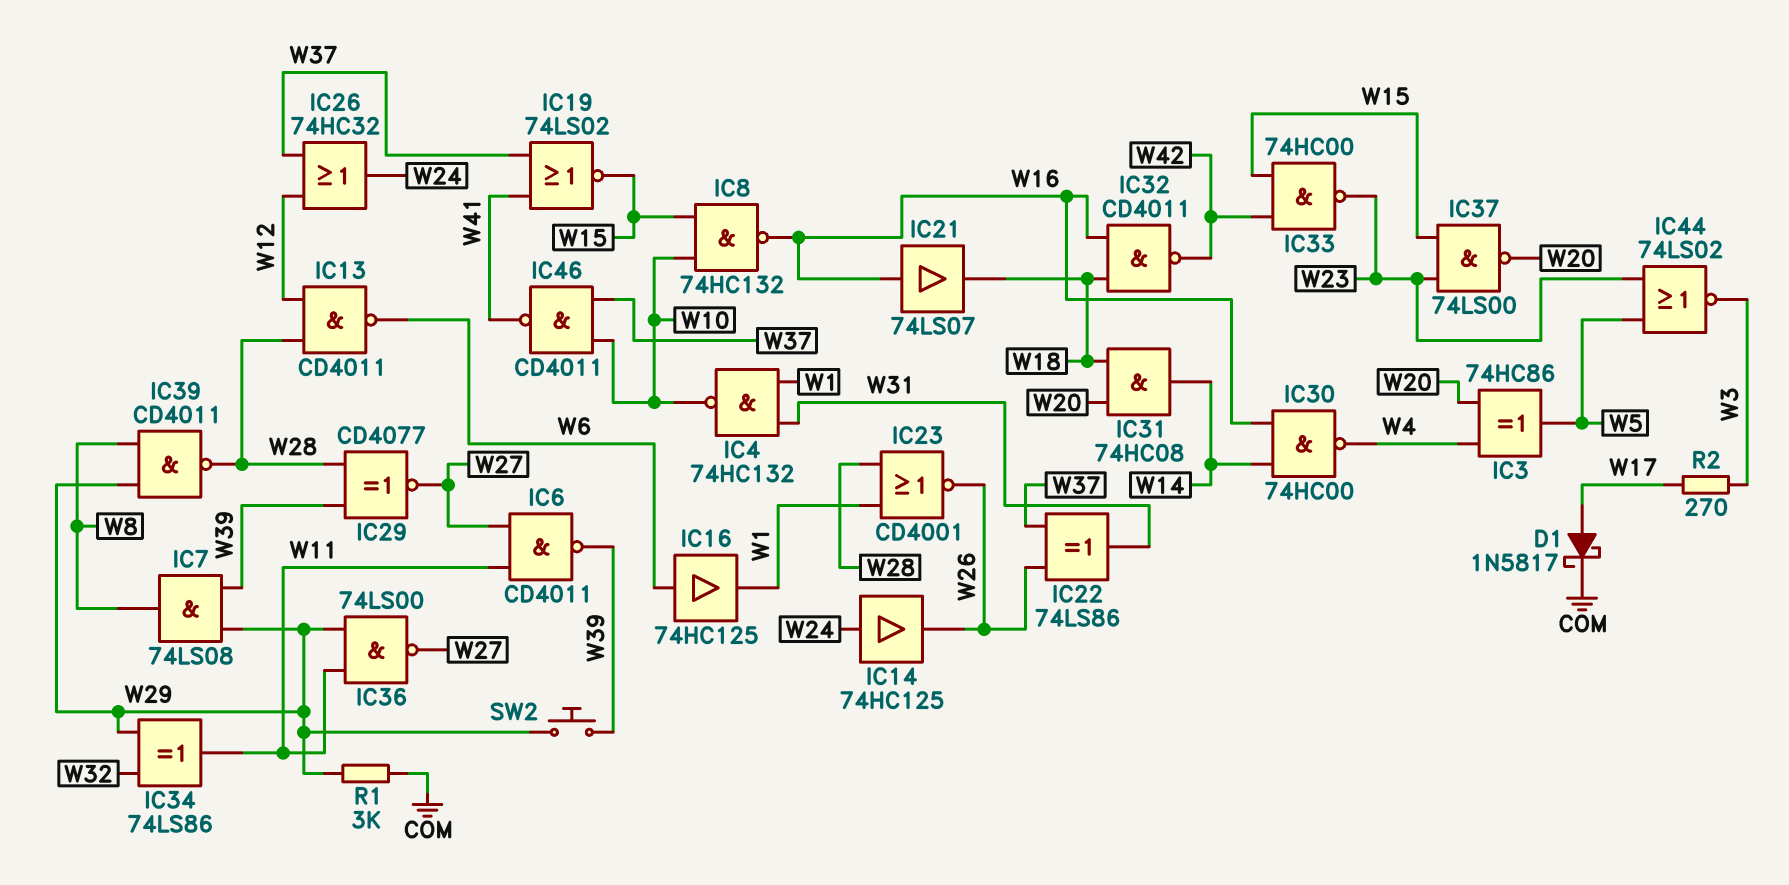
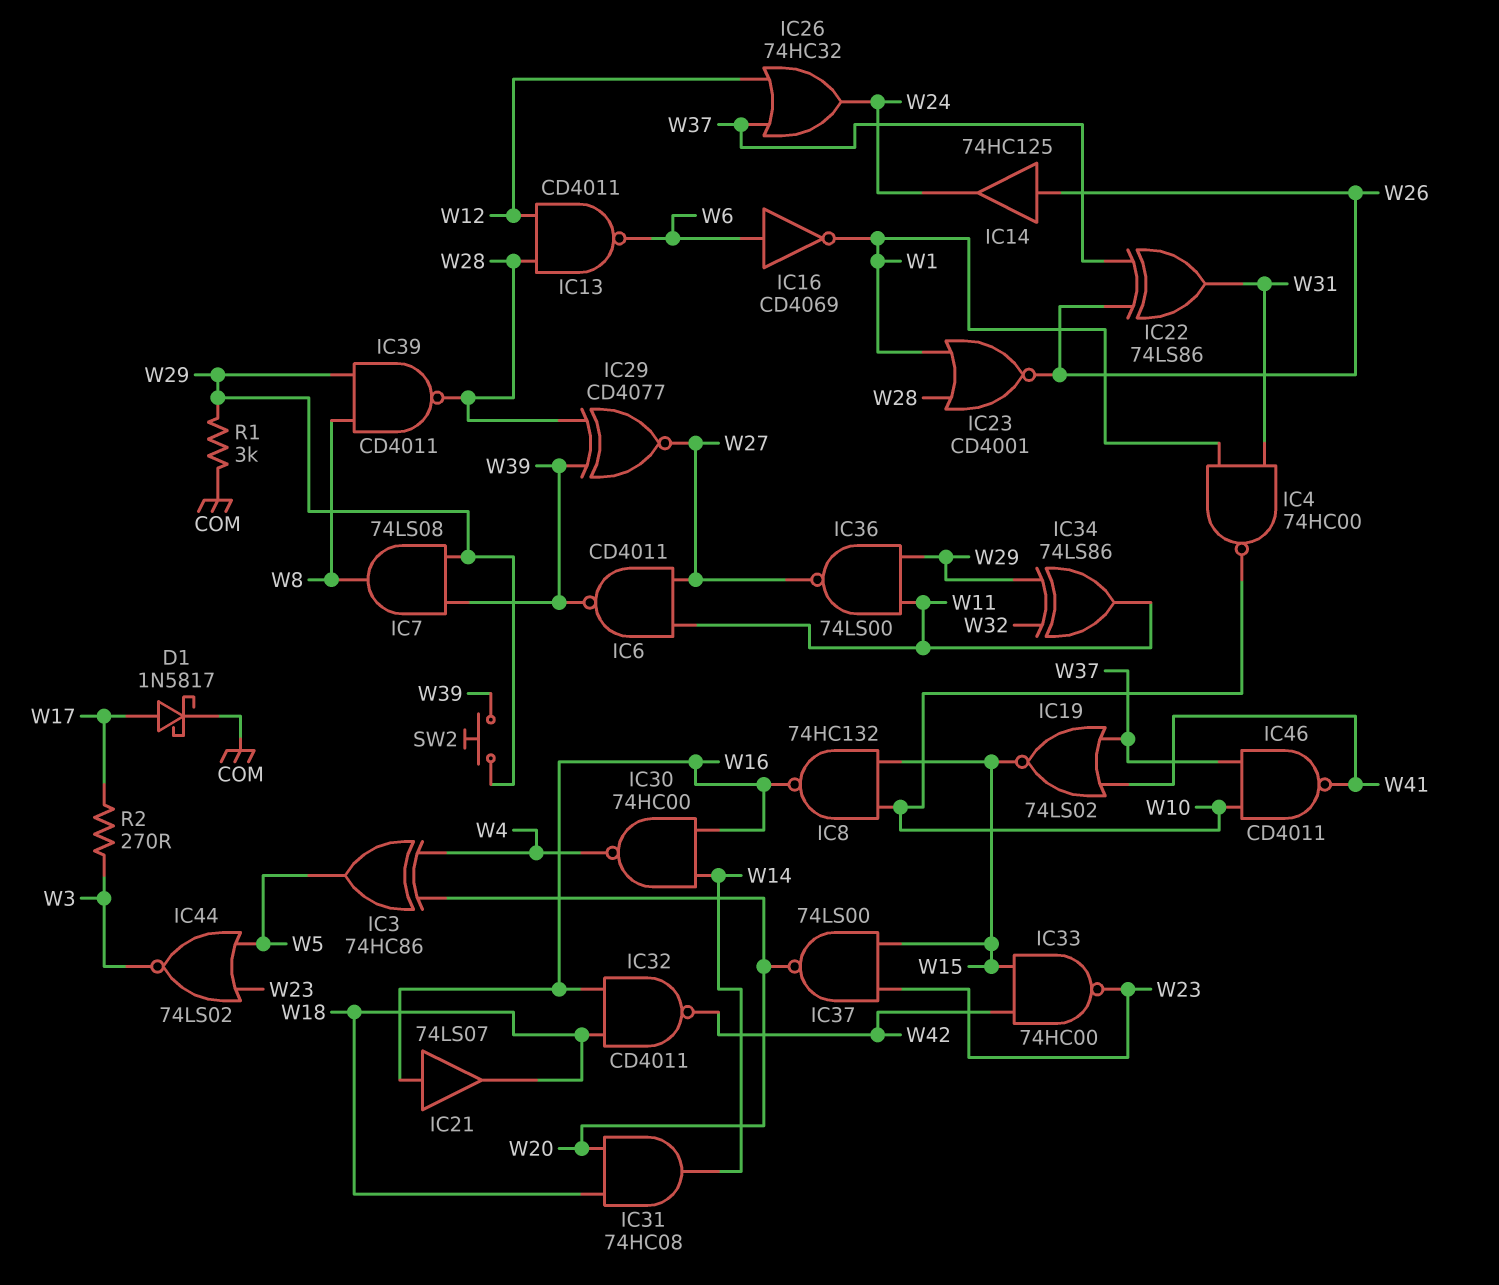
IC4: NAND 74HC132 (in W1, in W31, out W10) -> NAND 74HC00 (in W1, in W31, out W10)
IC14: buffer 74HC125 (in W24, out W26) -> buffer 74HC125 (in W26, out W24)
IC16: buffer 74HC125 (in W6, out W1) -> NOT CD4069 (in W6, out W1)

